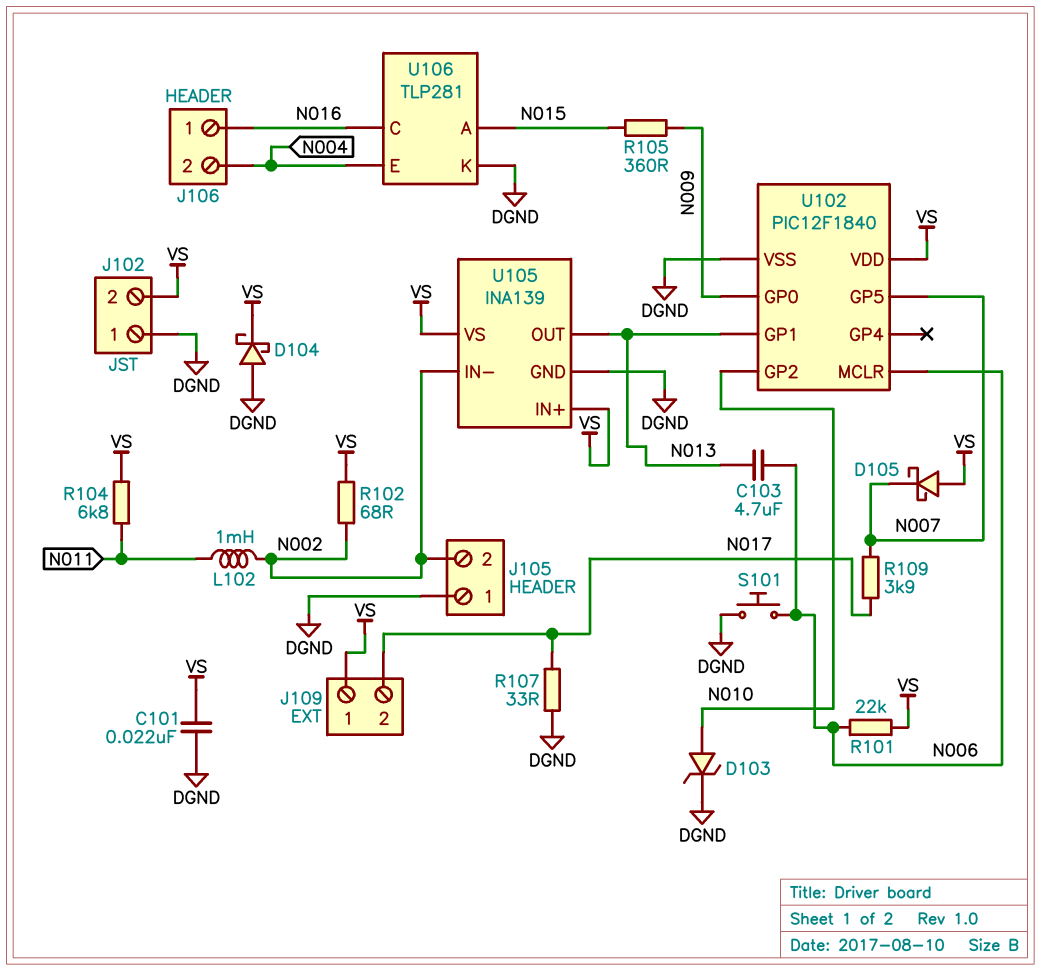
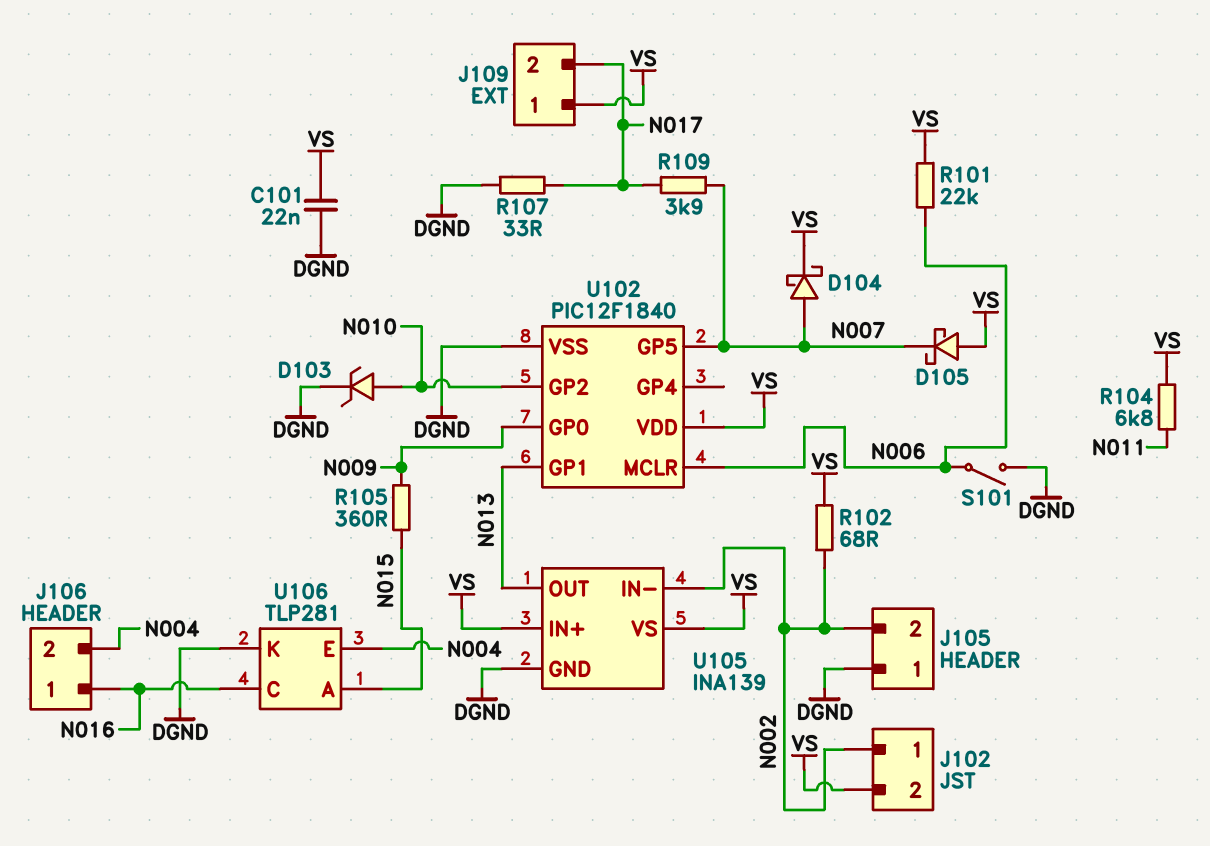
C103: 4.7uF (N006, N013) -> none
D104: schottky (A DGND, K VS) -> schottky (A N007, K VS)
J102 pin 1: DGND -> N002
L102: 1mH (N002, N011) -> none
S101: button (DGND, N006) -> switch (DGND, N006)

